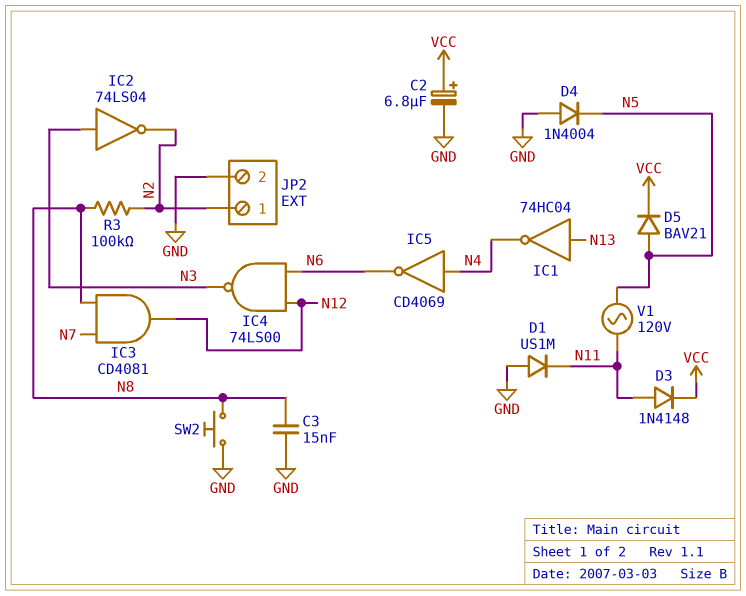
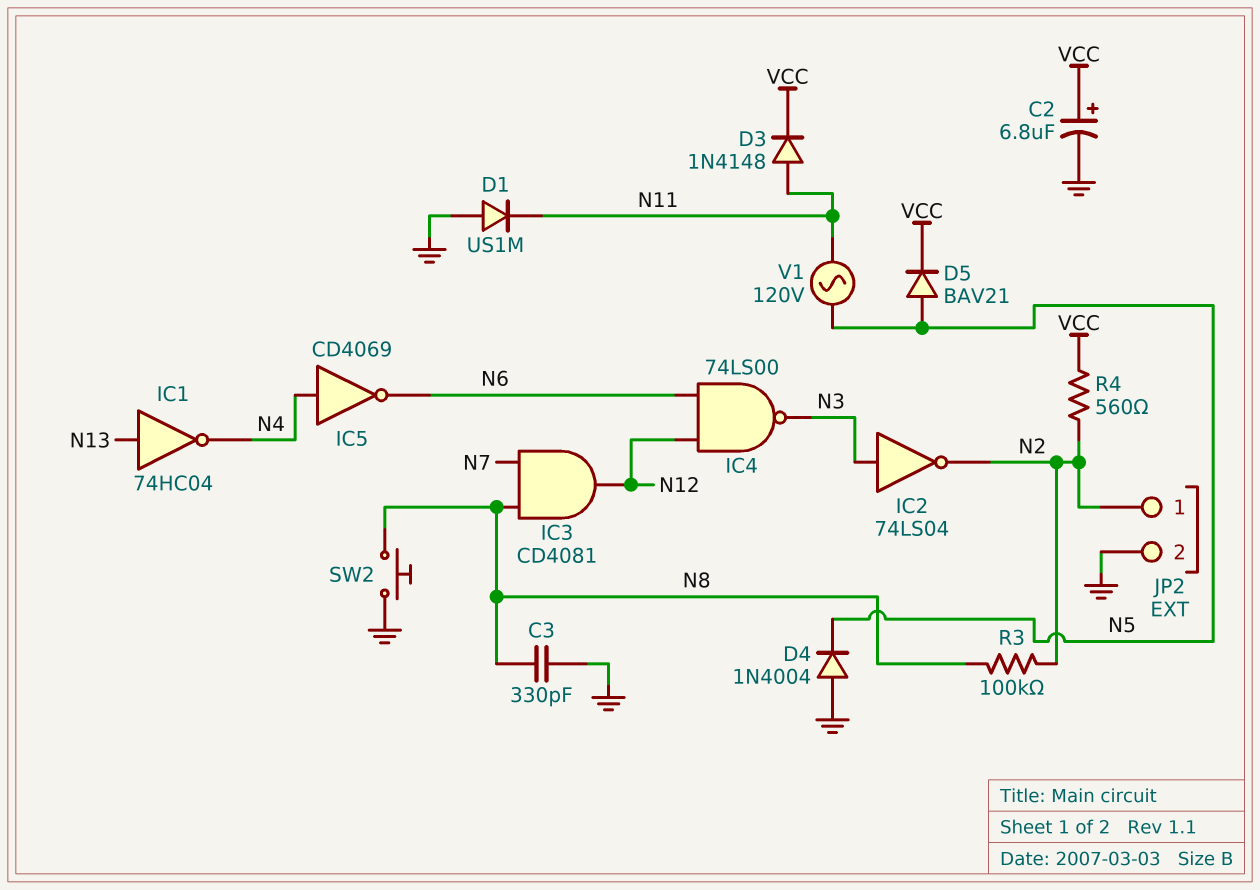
C3: 15nF (GND, N8) -> 330pF (GND, N8)
R4: none -> 560 (N2, VCC)

